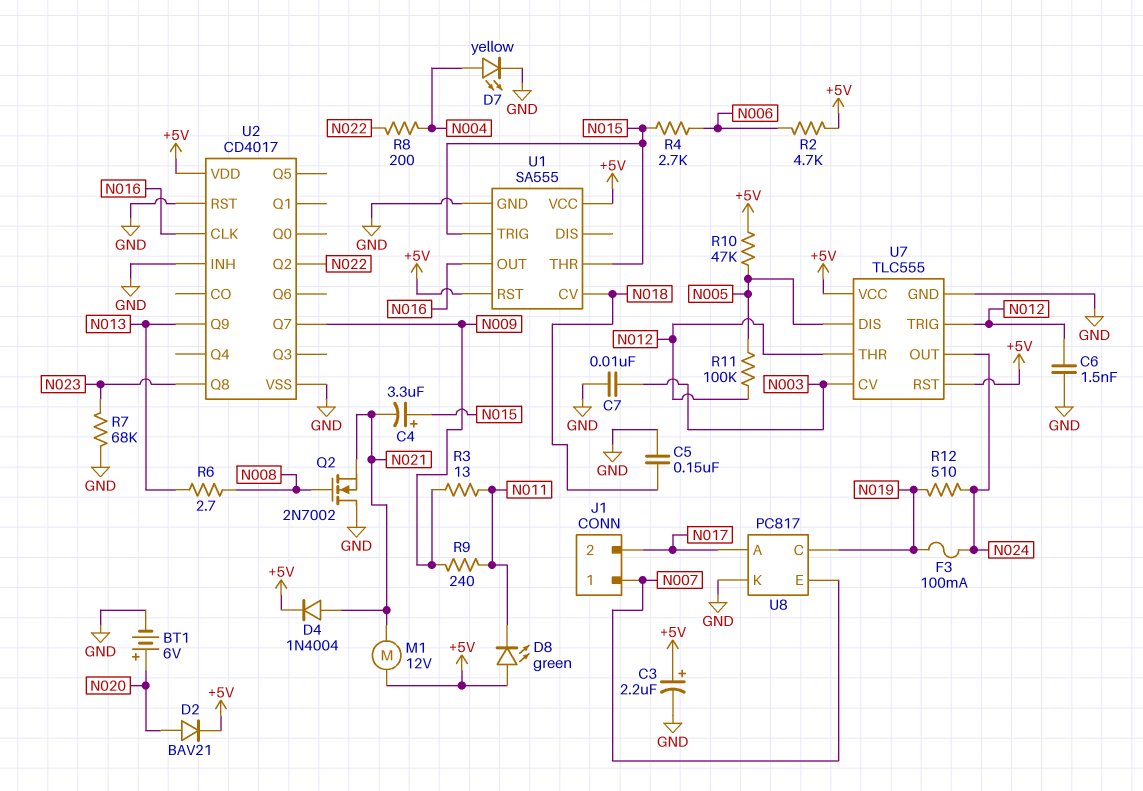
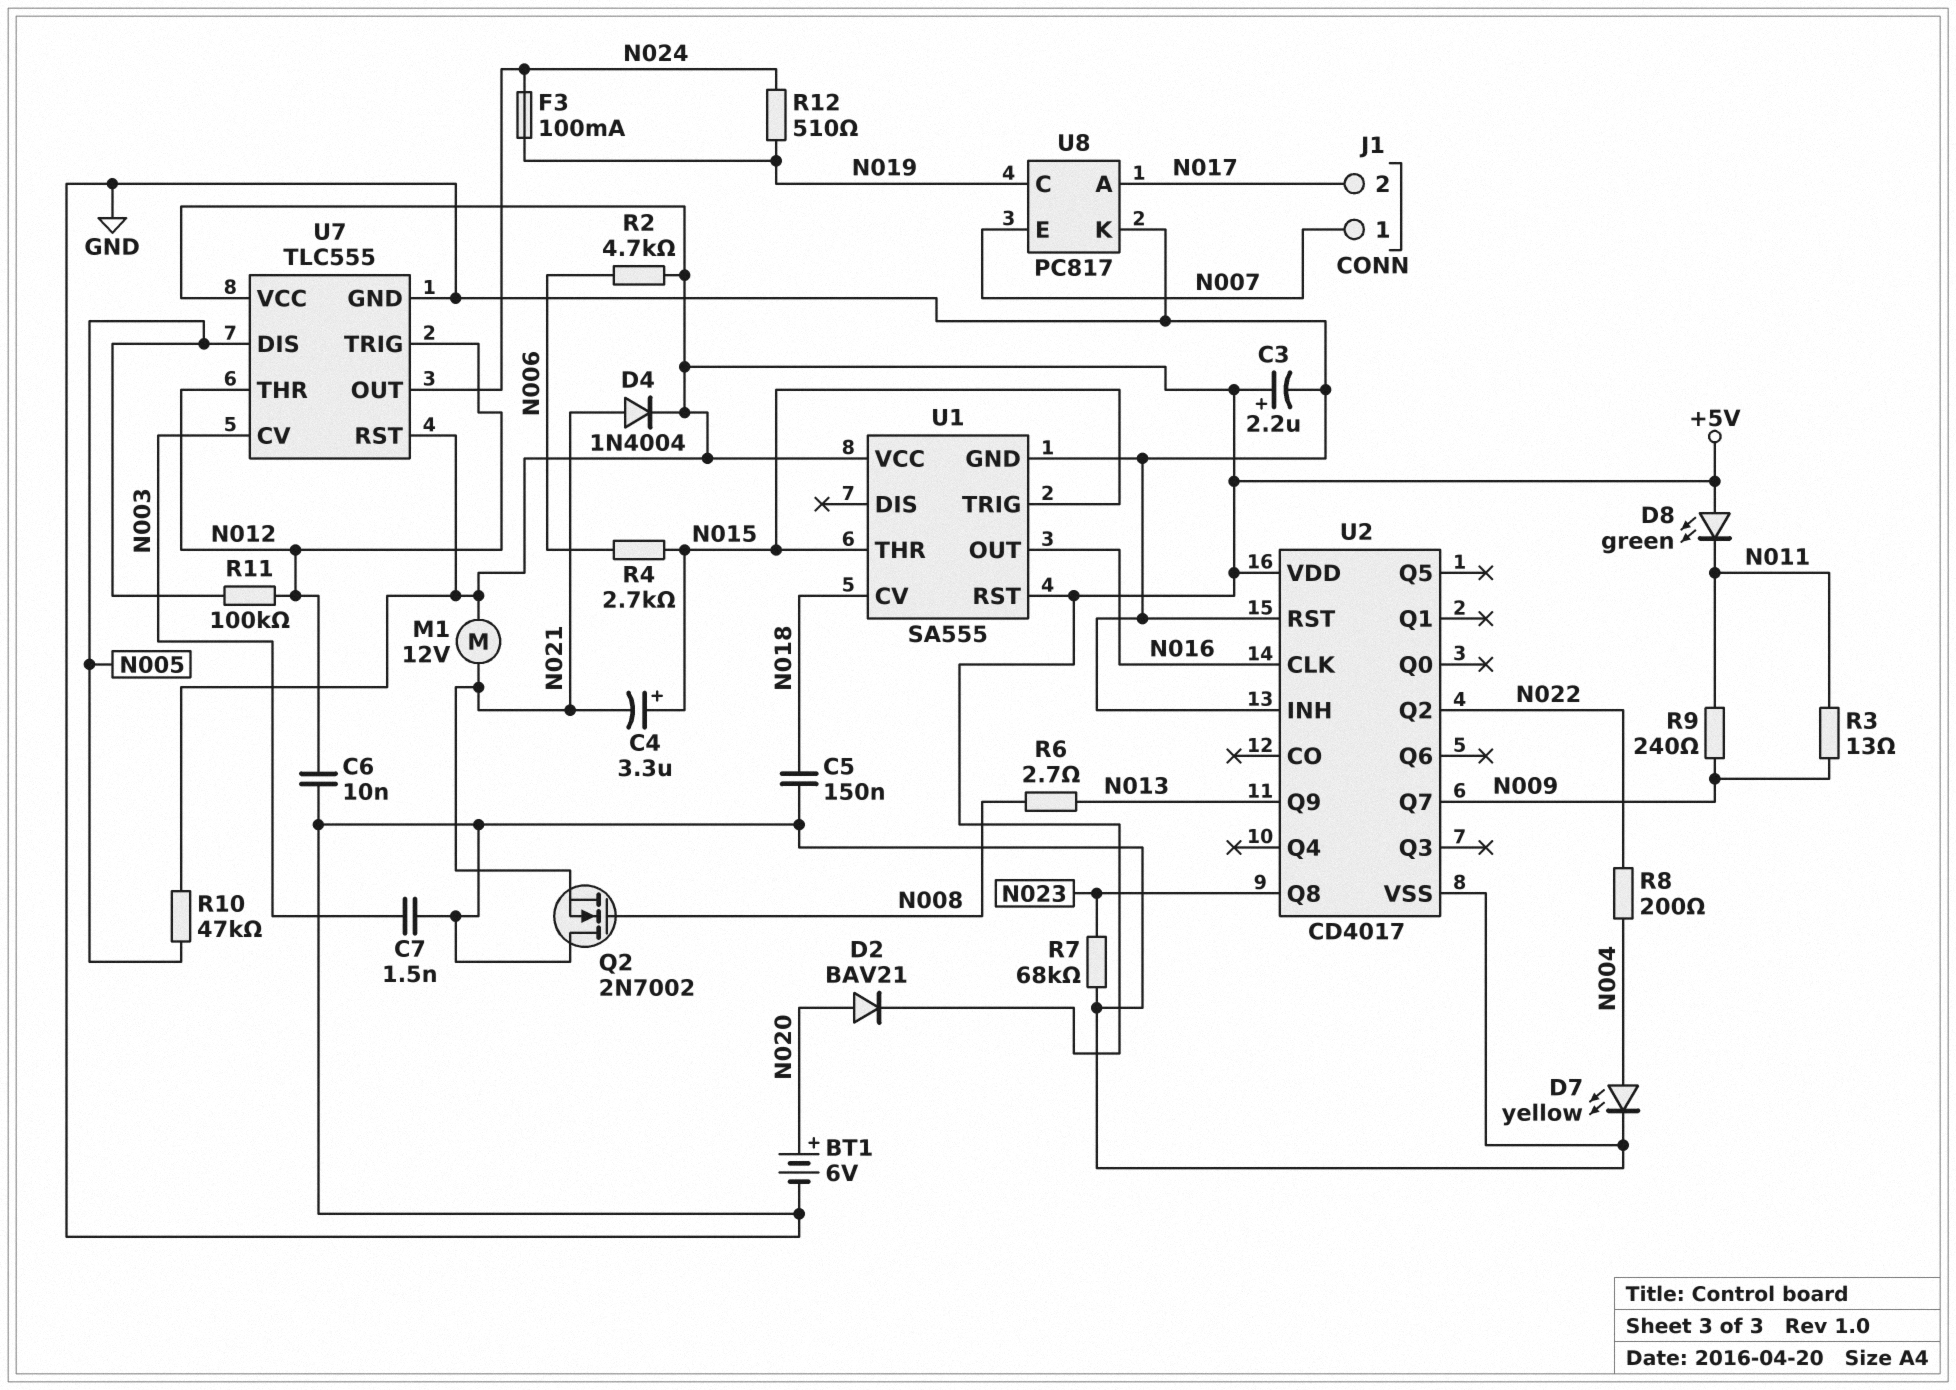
C6: 1.5nF (GND, N012) -> 10nF (GND, N012)
C7: 10nF (GND, N003) -> 1.5nF (GND, N003)

